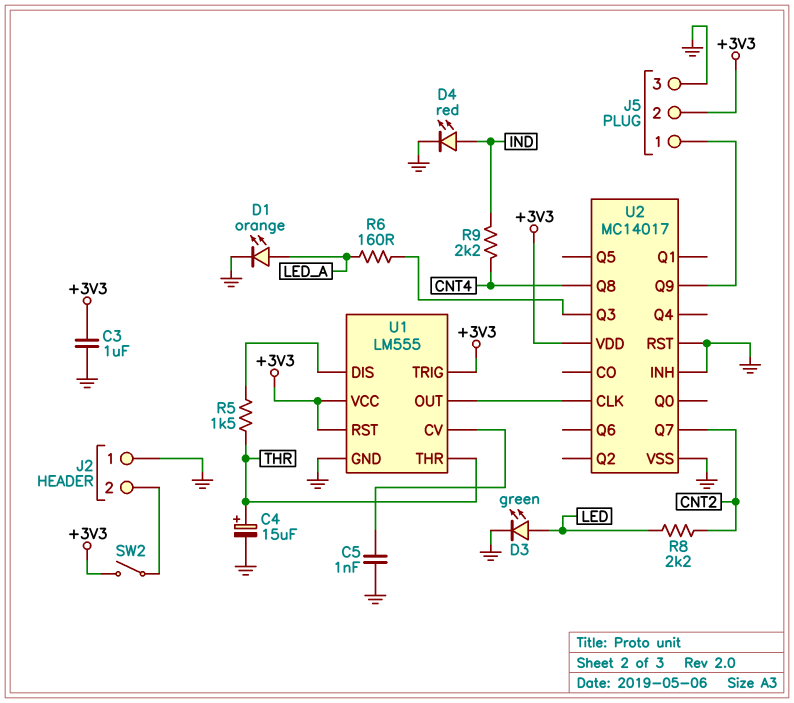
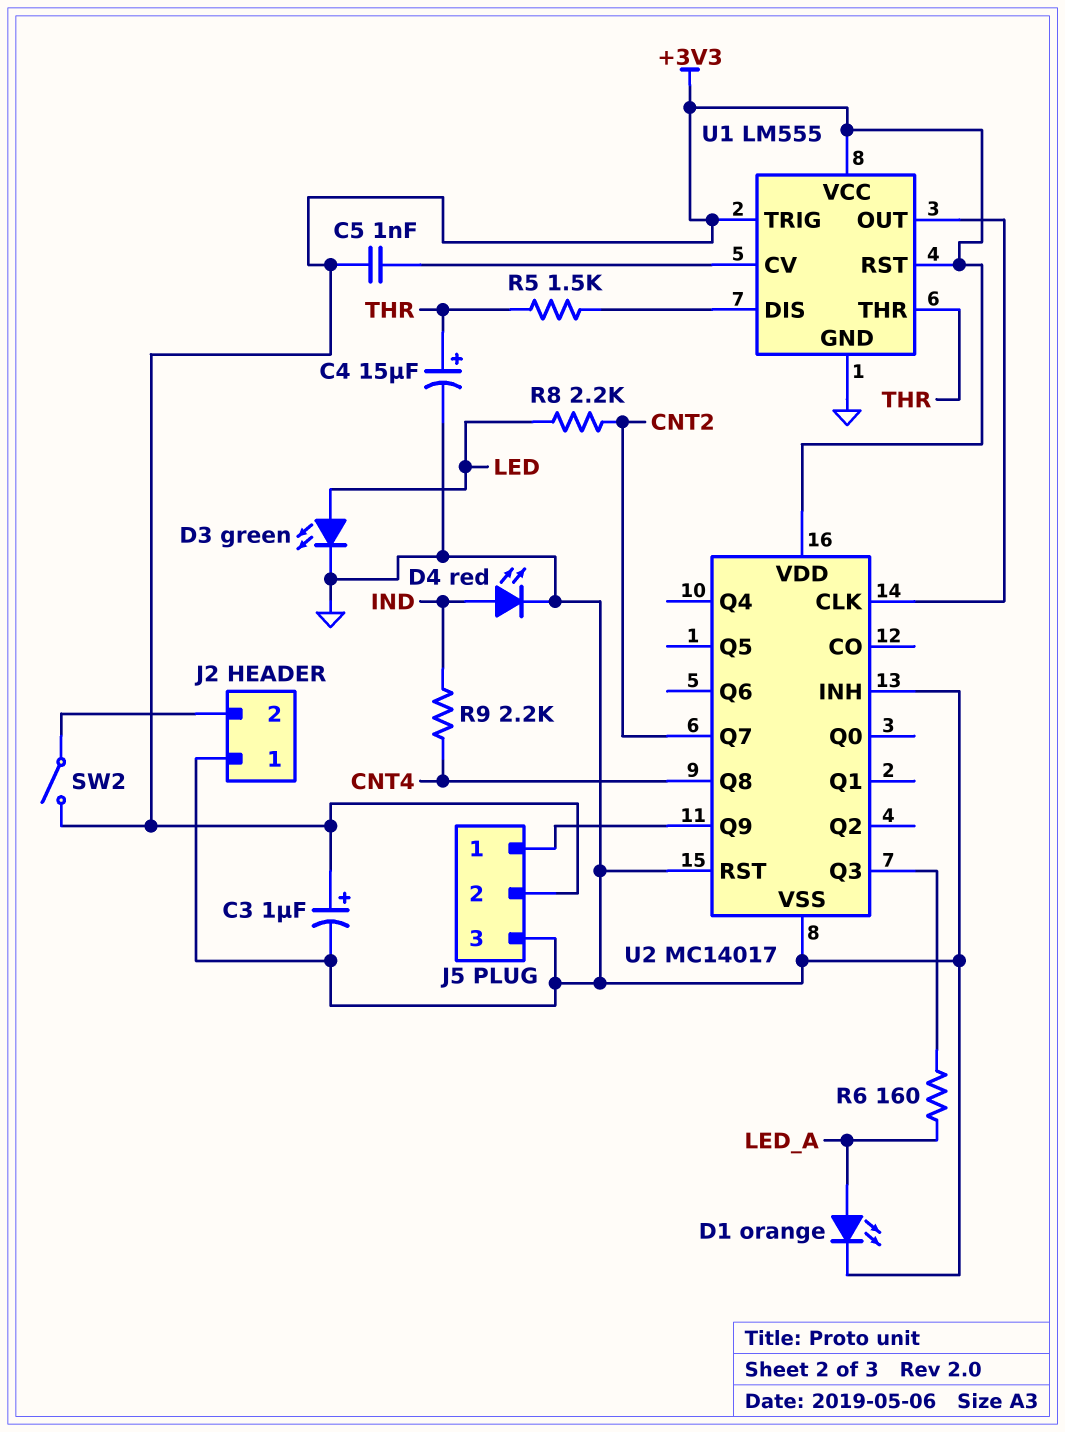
C3: 1uF (+3V3, GND) -> 1uF (plus +3V3, minus GND)
C5: 1nF (GND, U1/CV) -> 1nF (+3V3, U1/CV)

